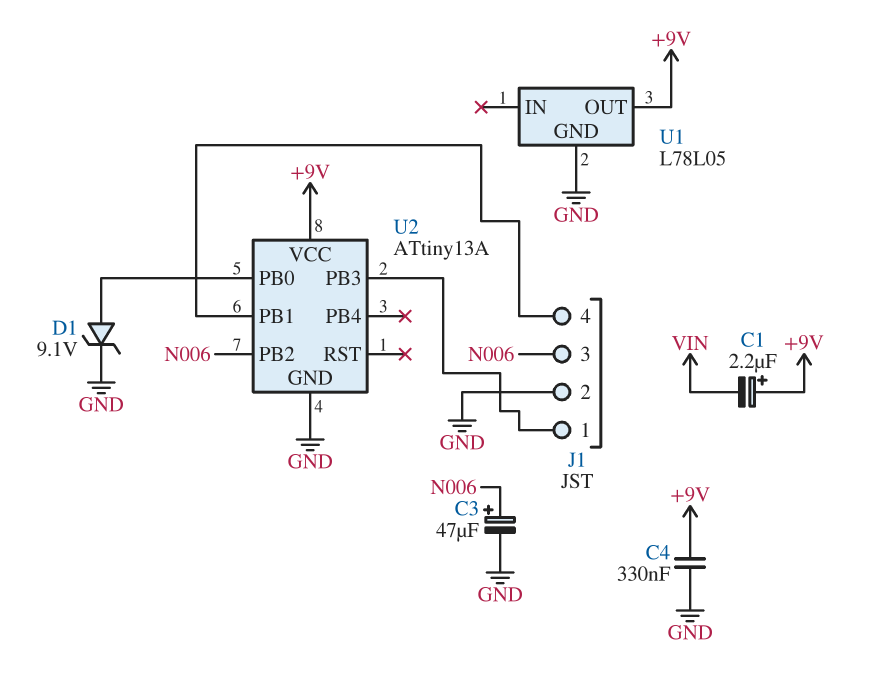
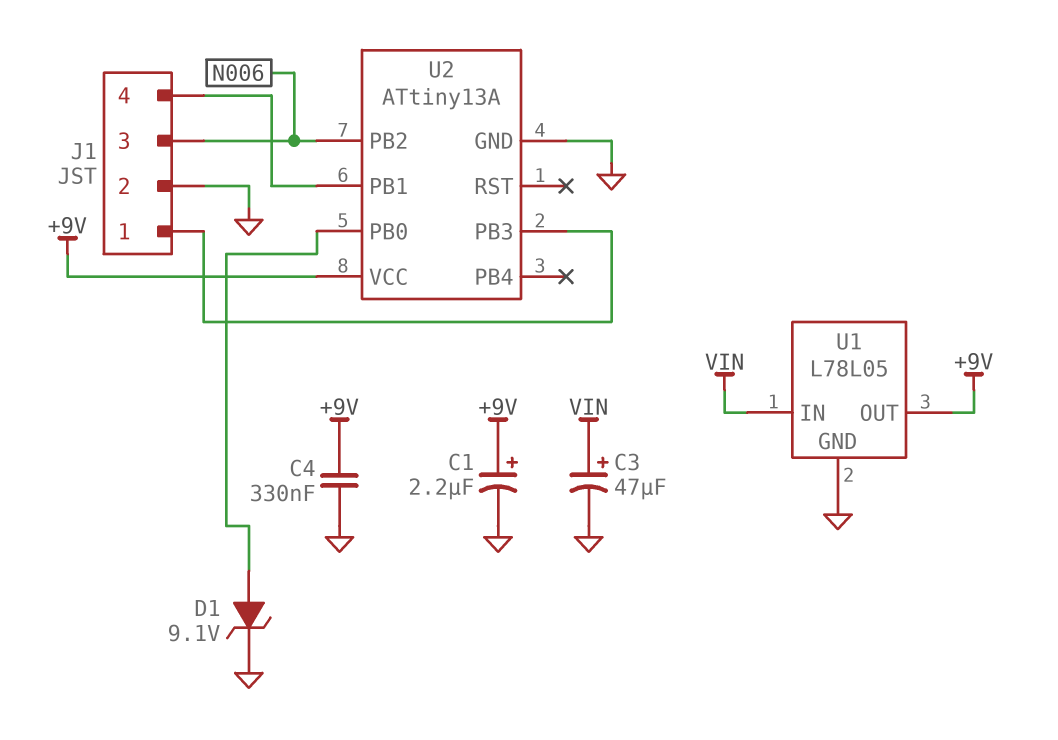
C1: 2.2uF (plus +9V, minus VIN) -> 2.2uF (plus +9V, minus GND)
C3: 47uF (plus N006, minus GND) -> 47uF (plus VIN, minus GND)
U1 pin IN: none -> VIN

